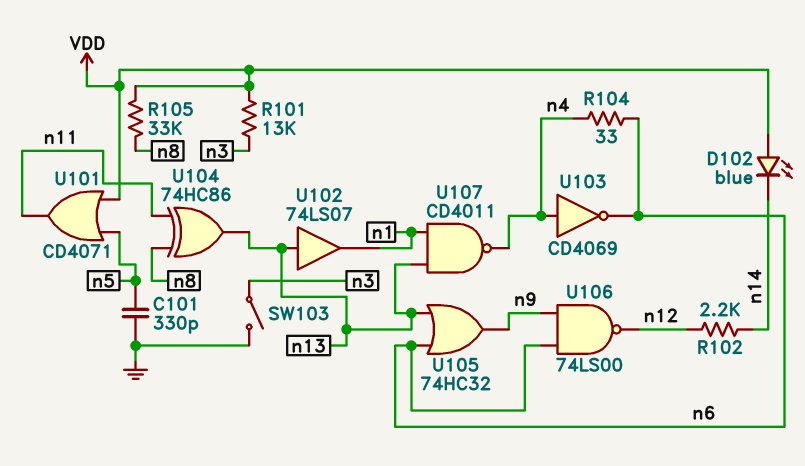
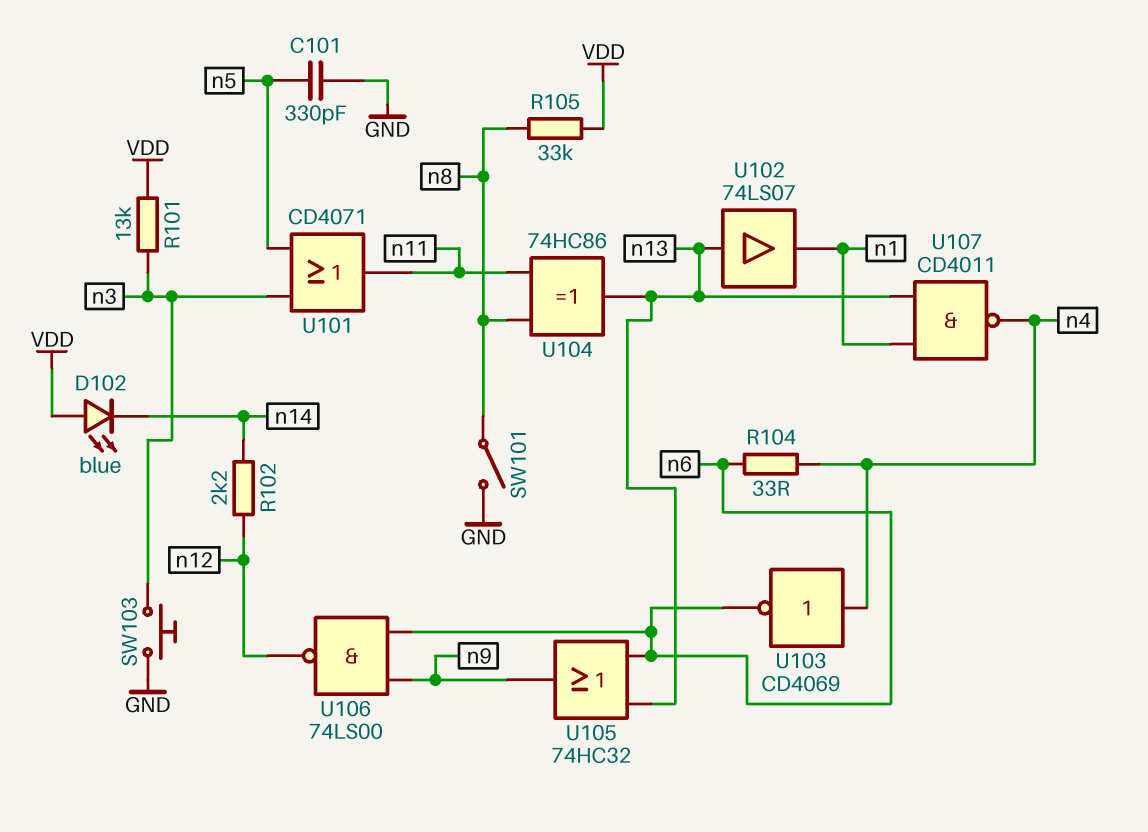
SW101: none -> switch (GND, n8)
SW103: switch (GND, n3) -> button (GND, n3)
U101: OR CD4071 (in VDD, in n5, out n11) -> OR CD4071 (in n3, in n5, out n11)

